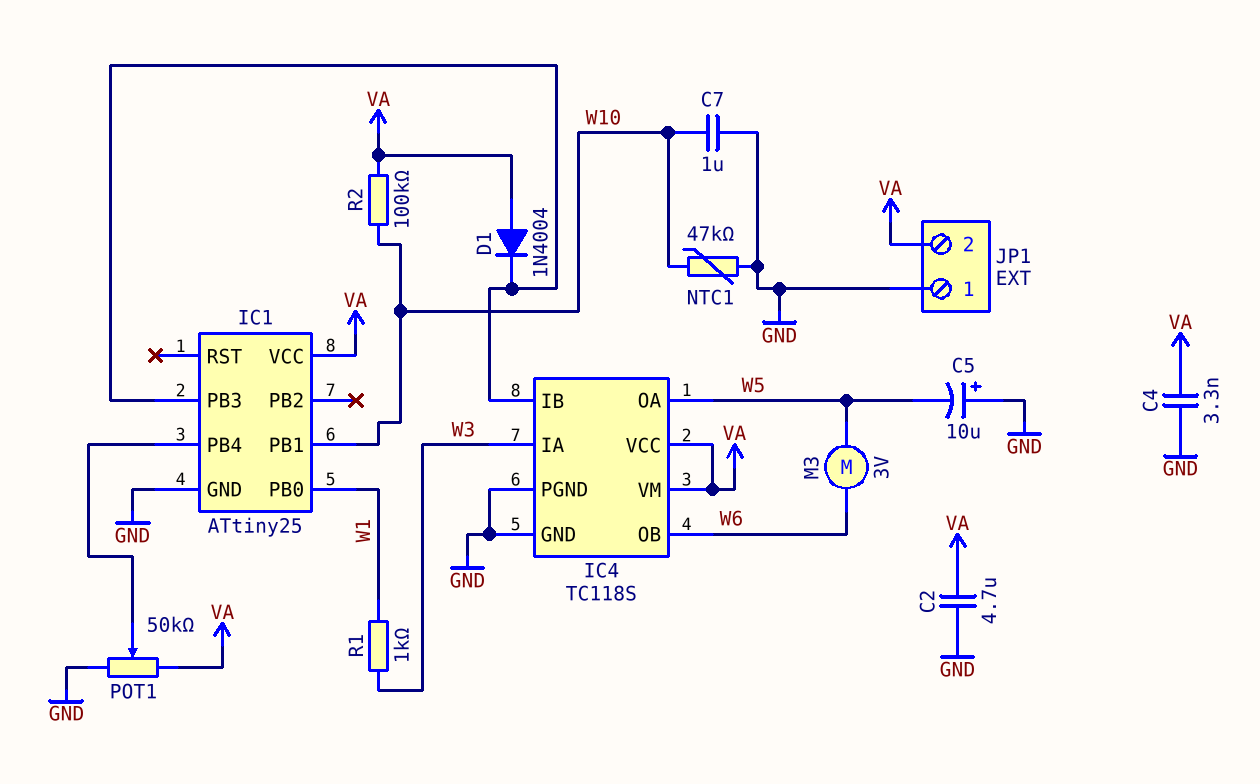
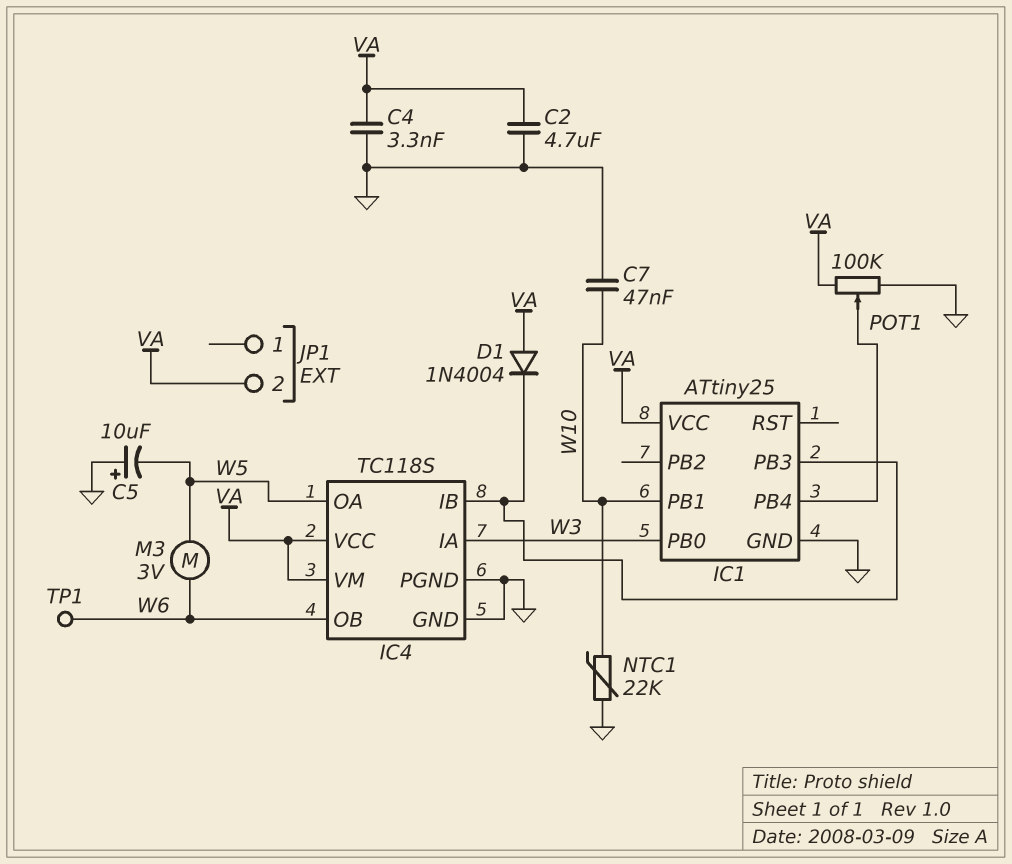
C7: 1uF (GND, W10) -> 47nF (GND, W10)
IC1 pin PB0: W1 -> W3
JP1 pin 1: GND -> none
NTC1: 47k (GND, W10) -> 22k (GND, W10)
POT1: 50k (GND, VA, wiper IC1/PB4) -> 100k (GND, VA, wiper IC1/PB4)
R1: 1k (W1, W3) -> none
R2: 100k (VA, W10) -> none
TP1: none -> test point (W6)

